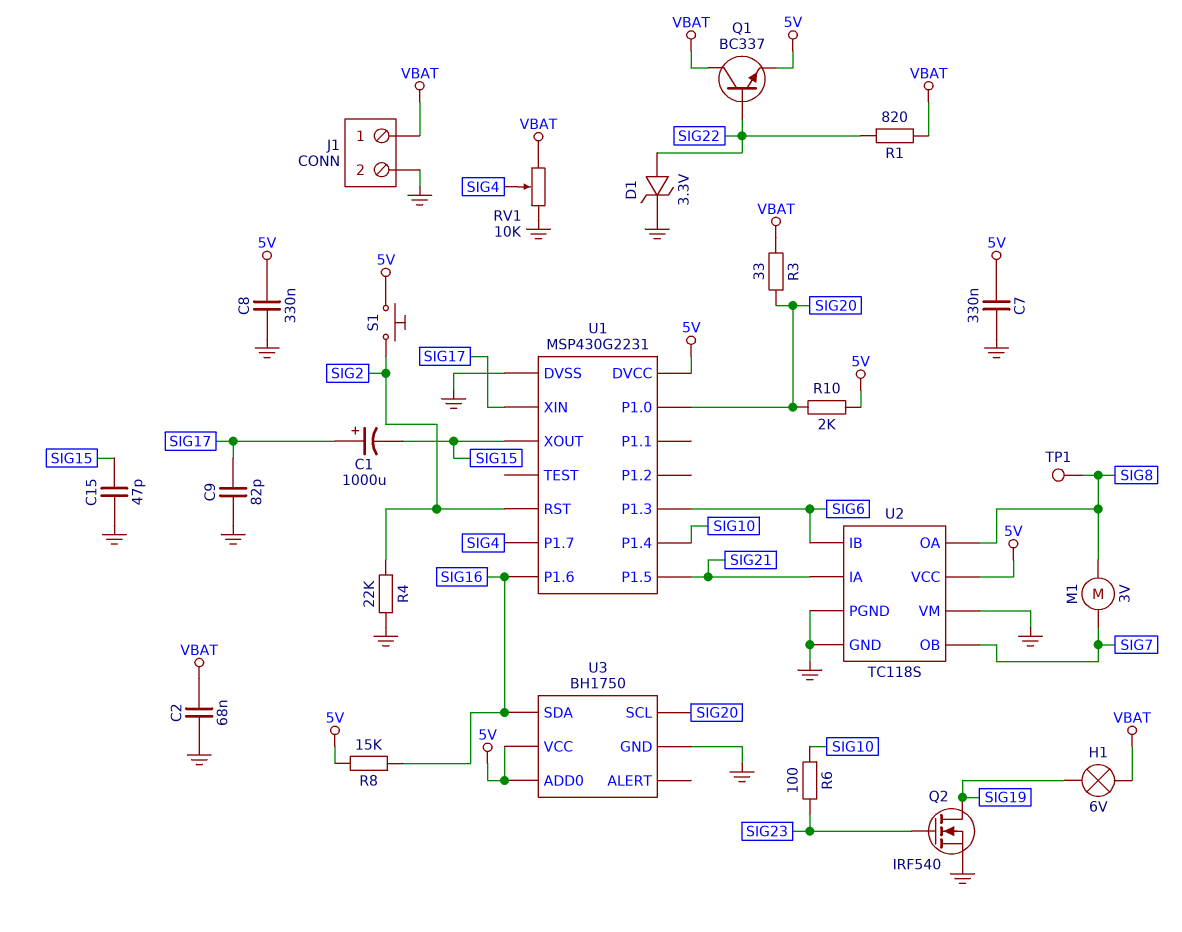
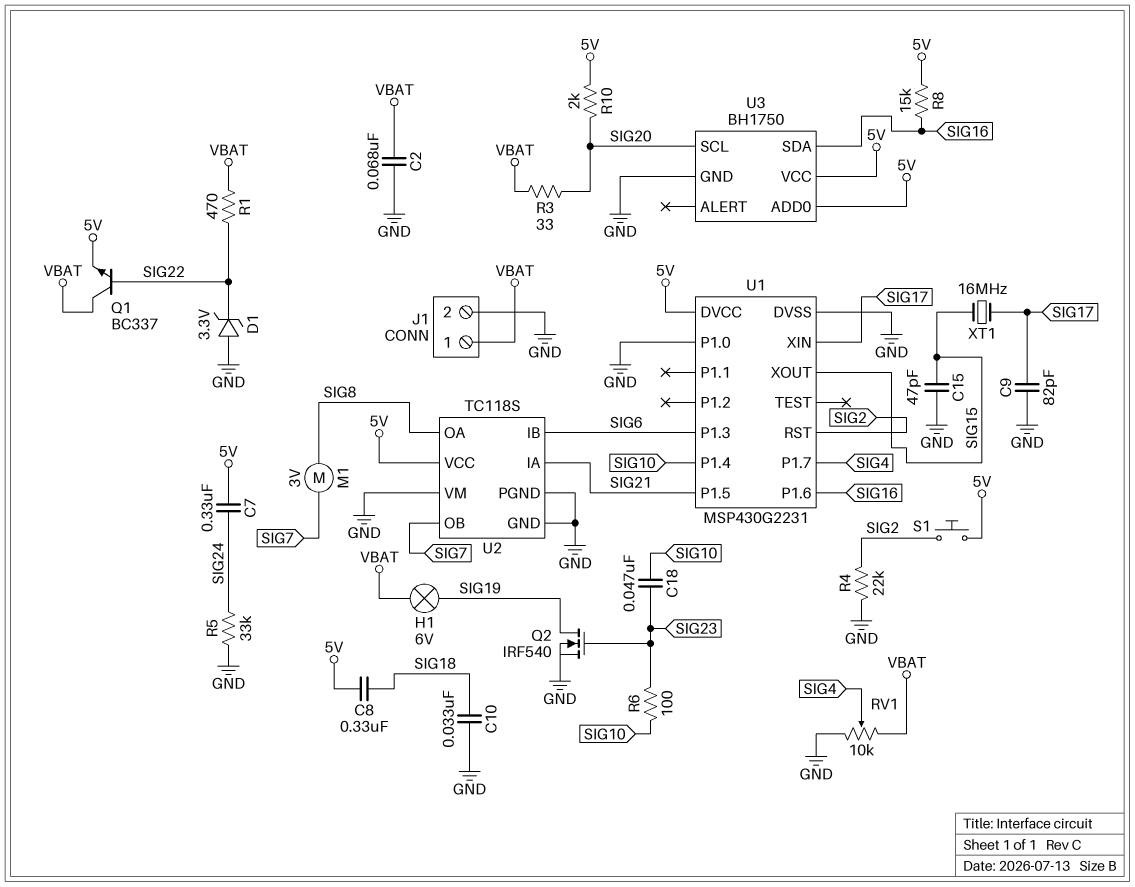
C1: 1000uF (plus SIG17, minus SIG15) -> none
C7: 330nF (5V, GND) -> 330nF (5V, SIG24)
C8: 330nF (5V, GND) -> 330nF (5V, SIG18)
C10: none -> 33nF (GND, SIG18)
C18: none -> 47nF (SIG10, SIG23)
D1: zener 3.3V (A SIG22, K GND) -> zener 3.3V (A GND, K SIG22)
R1: 820 (SIG22, VBAT) -> 470 (SIG22, VBAT)
R5: none -> 33k (GND, SIG24)
TP1: test point (SIG8) -> none
U1 pin P1.0: SIG20 -> GND
XT1: none -> 16MHz (SIG15, SIG17)

